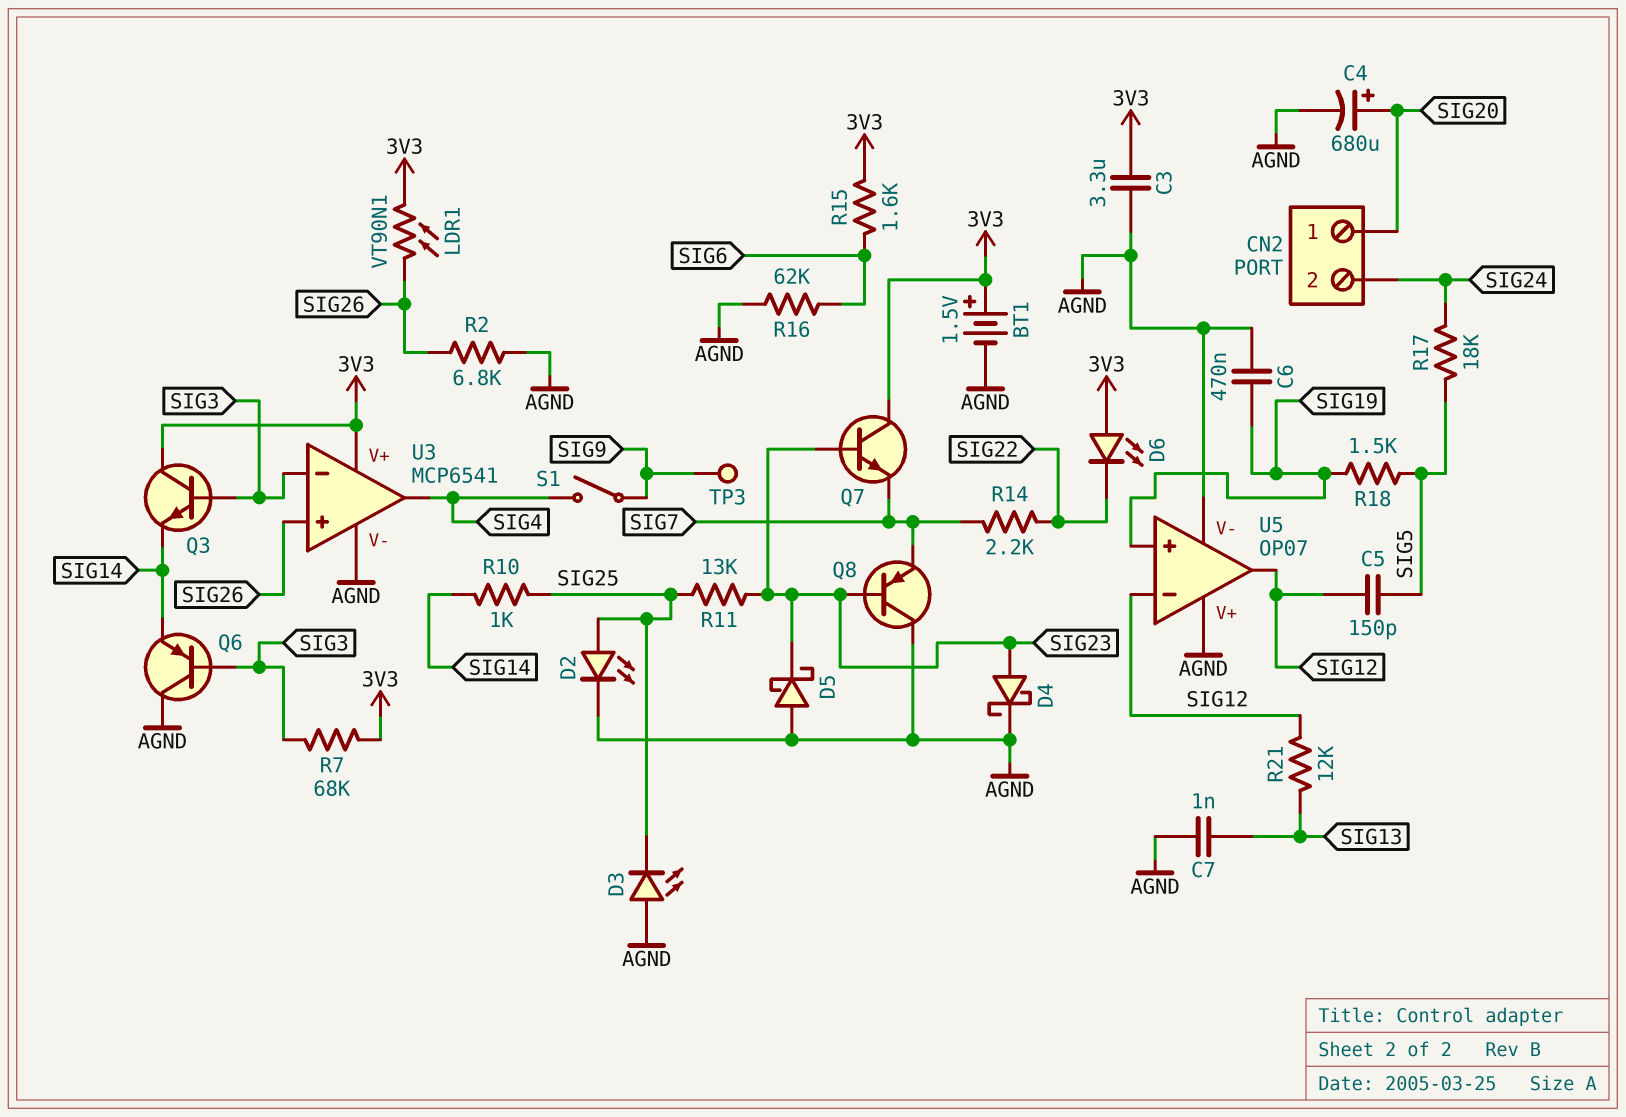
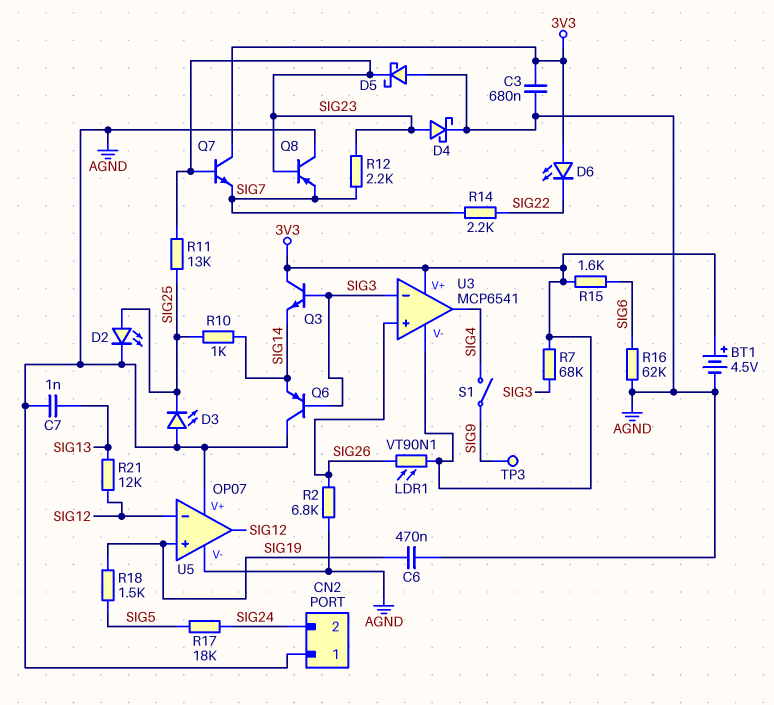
BT1: 1.5V (plus 3V3, minus AGND) -> 4.5V (plus 3V3, minus AGND)
C3: 3.3uF (3V3, AGND) -> 680nF (3V3, AGND)
C4: 680uF (plus SIG20, minus AGND) -> none
C5: 150pF (SIG5, SIG12) -> none
CN2 pin 1: SIG20 -> AGND
R12: none -> 2.2k (SIG7, SIG23)
U3 pin V-: AGND -> 3V3

